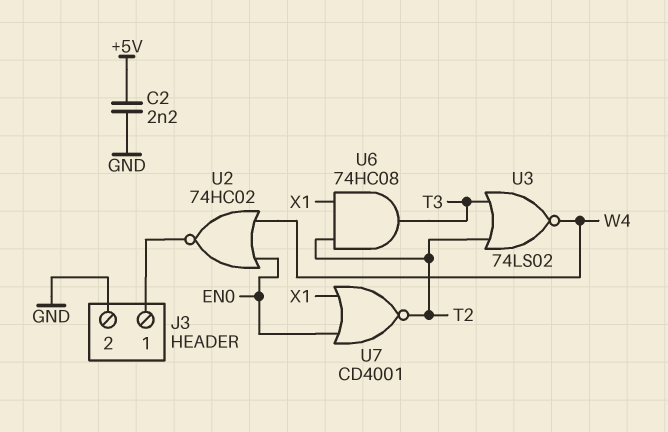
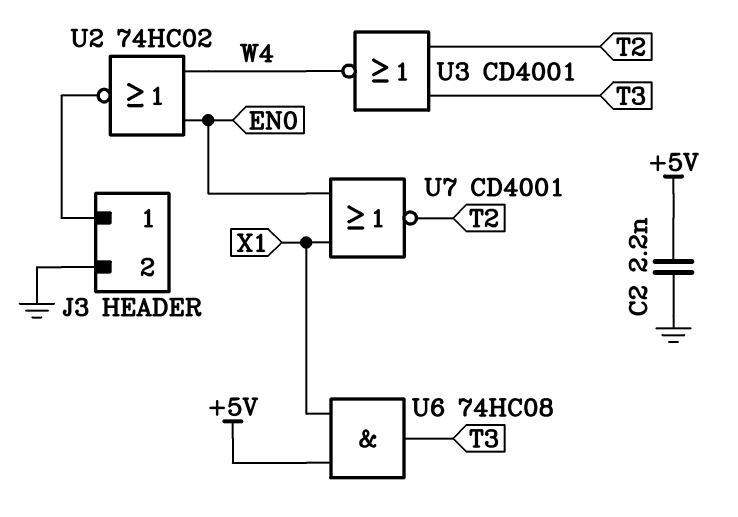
U3: NOR 74LS02 (in T2, in T3, out W4) -> NOR CD4001 (in T2, in T3, out W4)
U6: AND 74HC08 (in T2, in X1, out T3) -> AND 74HC08 (in +5V, in X1, out T3)

